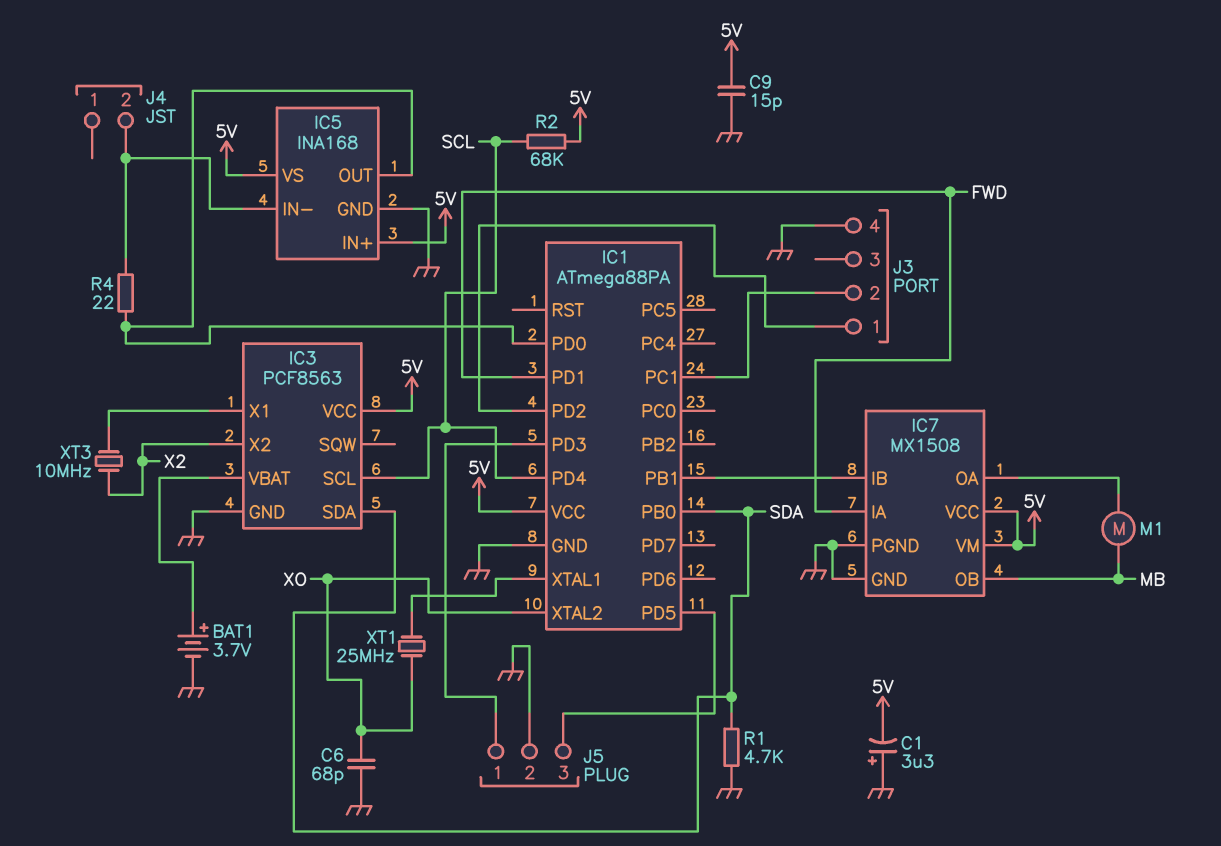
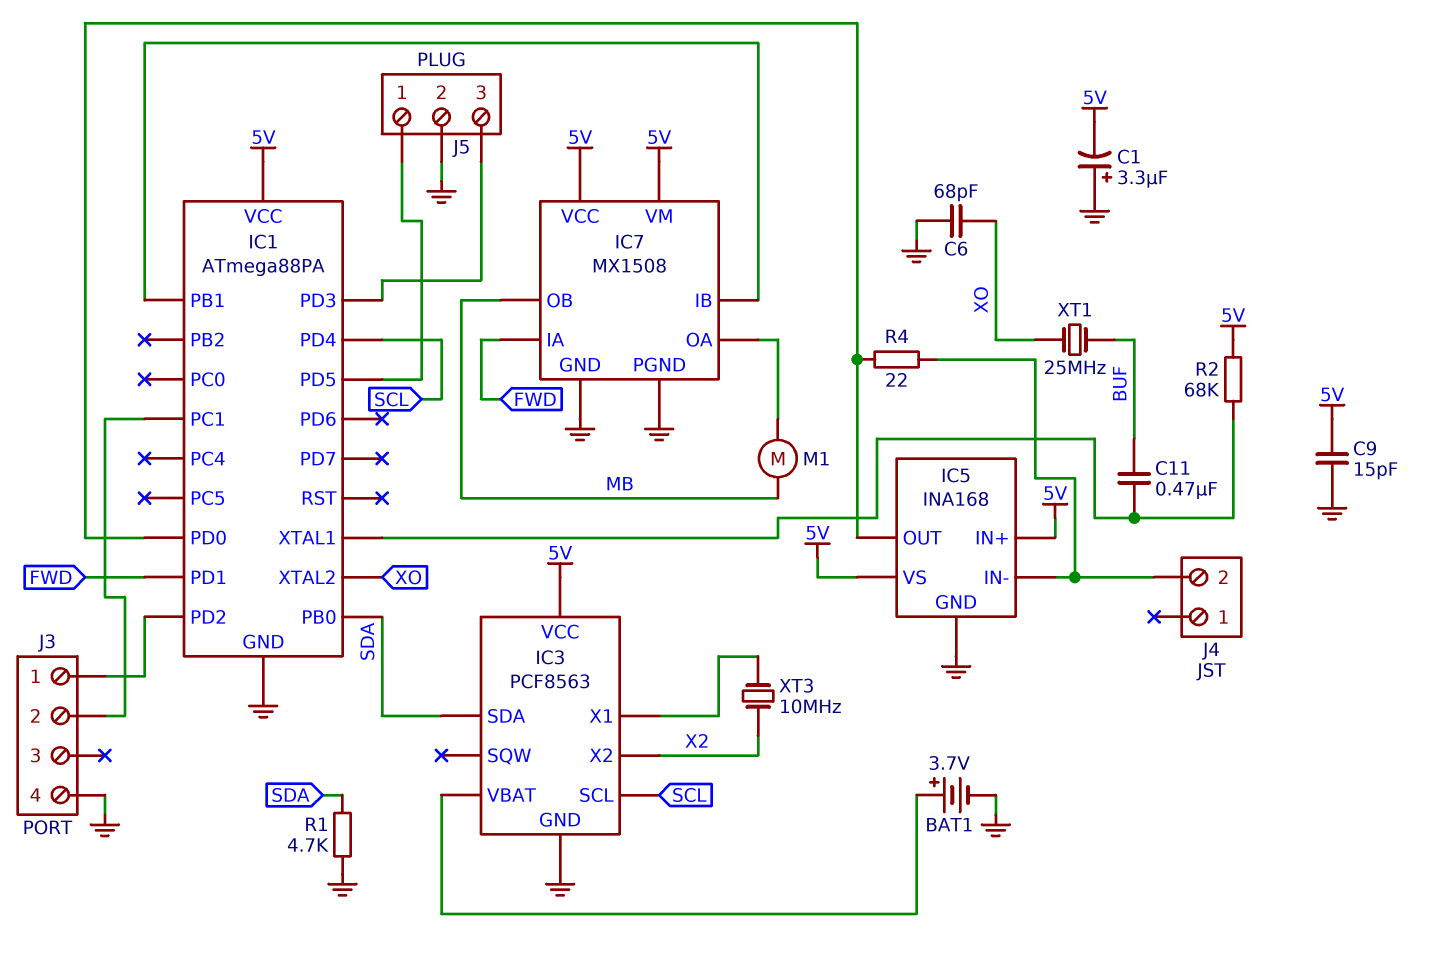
C11: none -> 470nF (BUF, IC1/XTAL1)
J5 pin 1: IC1/PD3 -> IC1/PD5
J5 pin 3: IC1/PD5 -> IC1/PD3
R2: 68k (5V, SCL) -> 68k (5V, IC1/XTAL1)
XT1: 25MHz (IC1/XTAL1, XO) -> 25MHz (BUF, XO)

